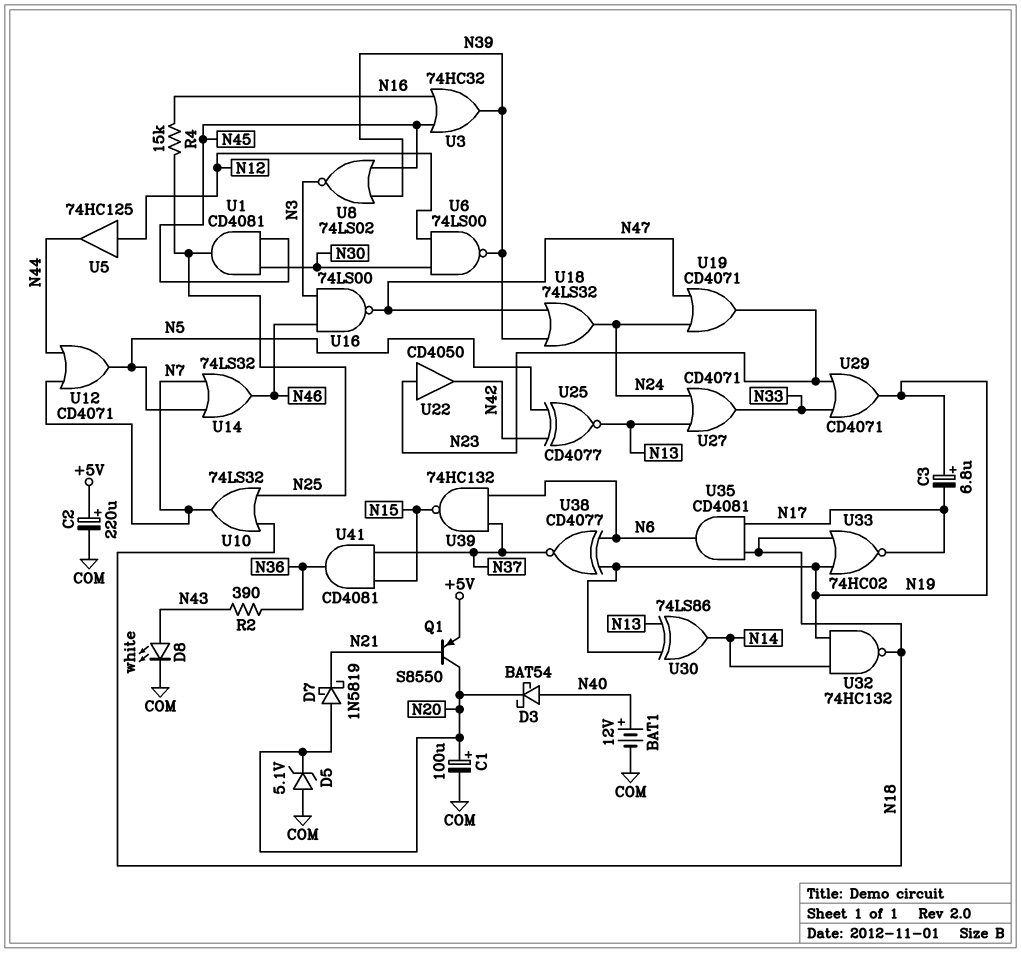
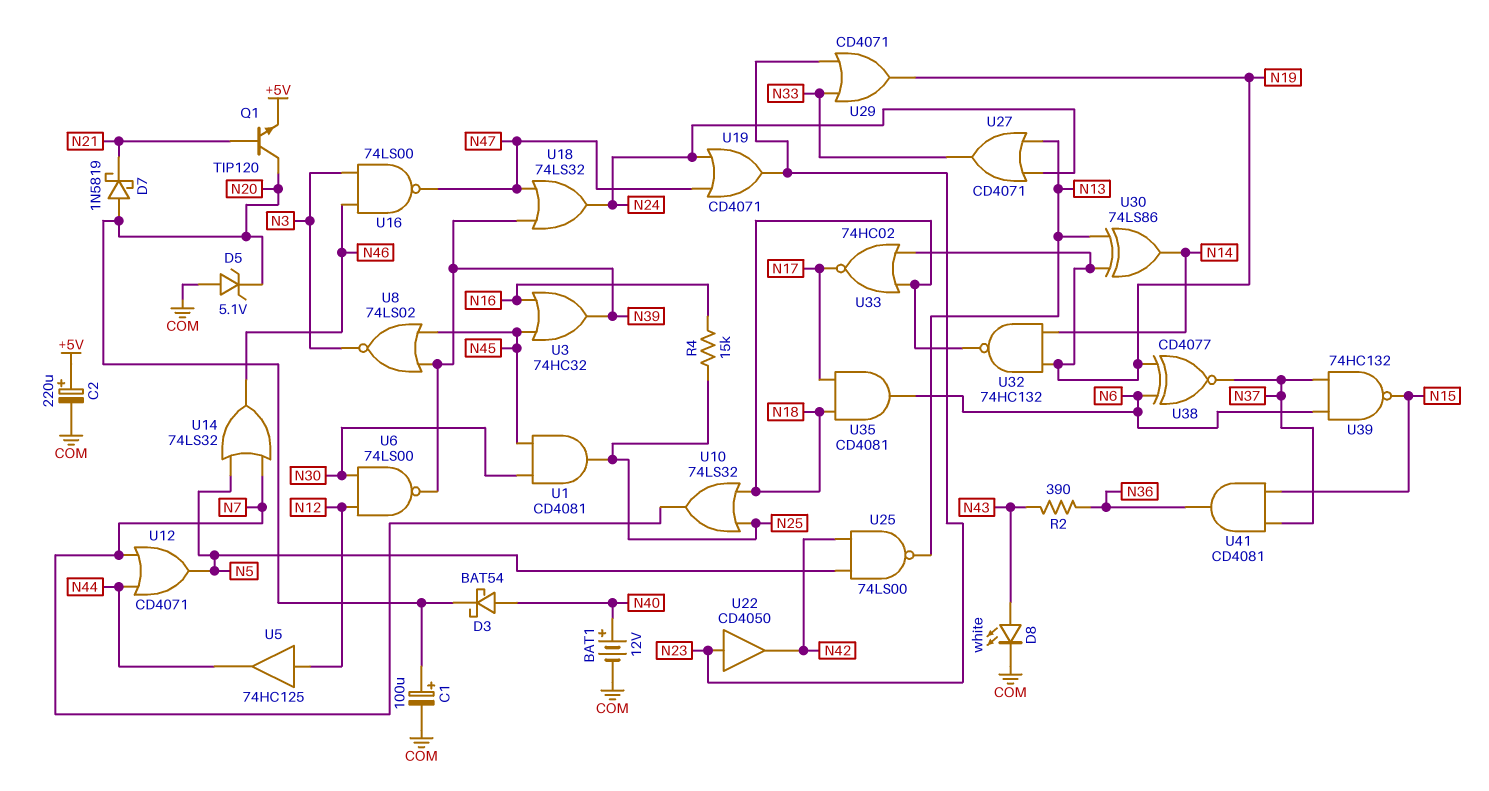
C3: 6.8uF (plus N19, minus N17) -> none
Q1: PNP S8550 (B N21, C N20, E +5V) -> NPN TIP120 (B N21, C N20, E +5V)
U25: XNOR CD4077 (in N5, in N42, out N13) -> NAND 74LS00 (in N5, in N42, out N13)

